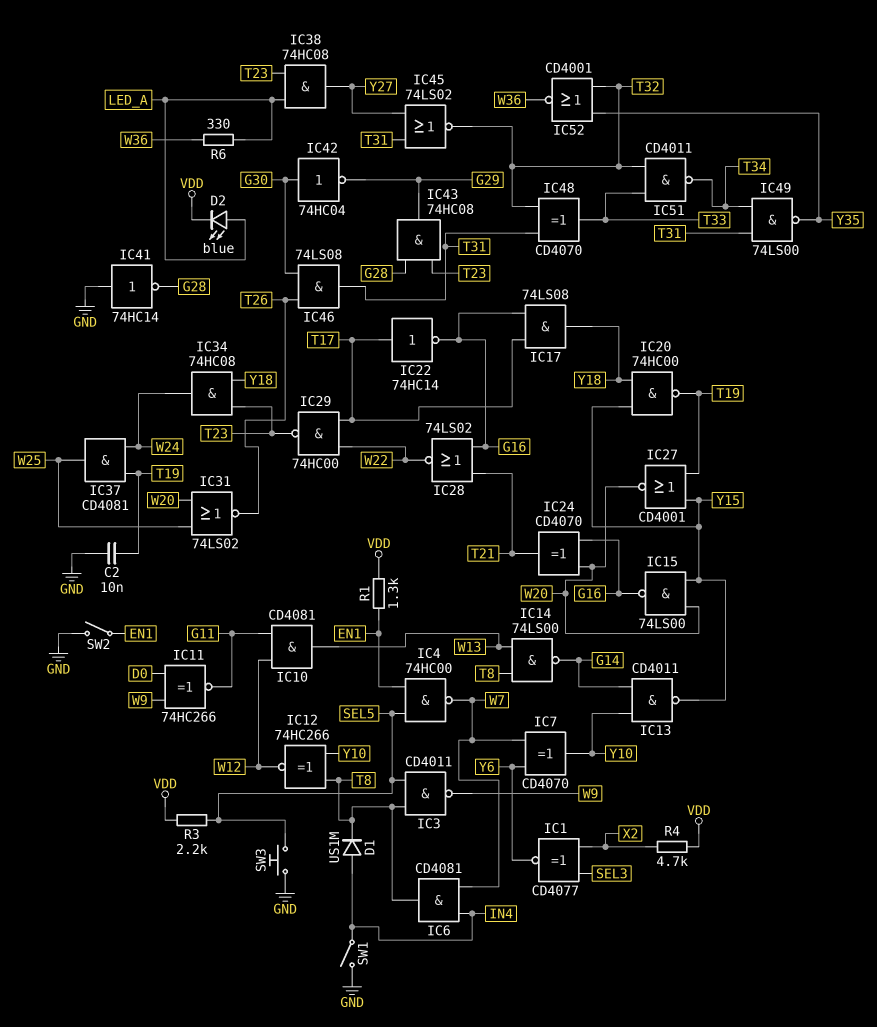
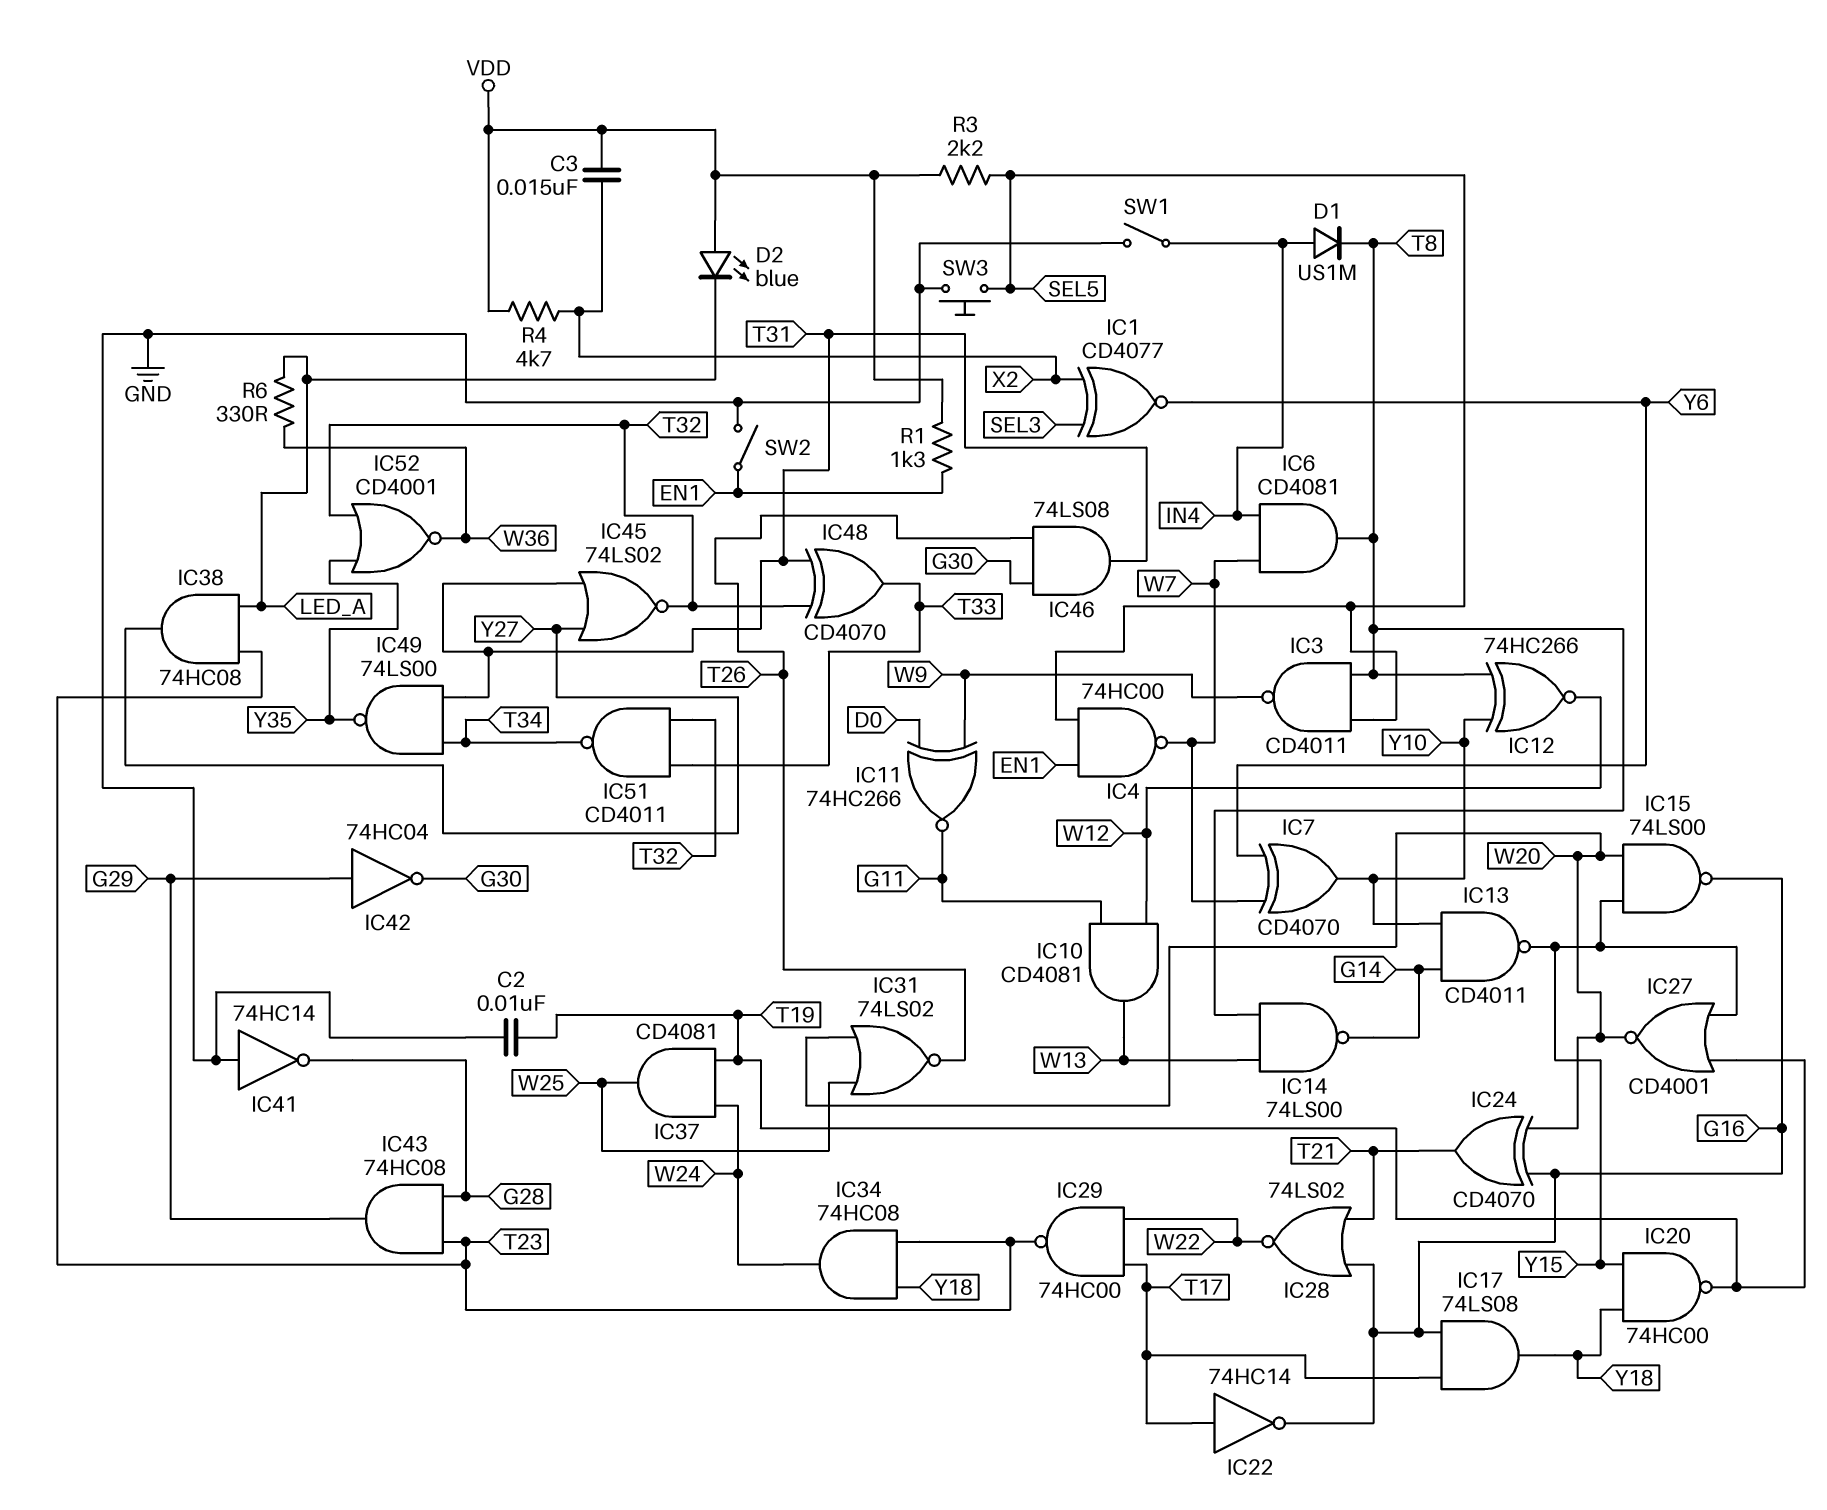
C3: none -> 15nF (VDD, X2)
D2: LED blue (A LED_A, K VDD) -> LED blue (A VDD, K LED_A)
IC42: NOT 74HC04 (in G30, out G29) -> NOT 74HC04 (in G29, out G30)

